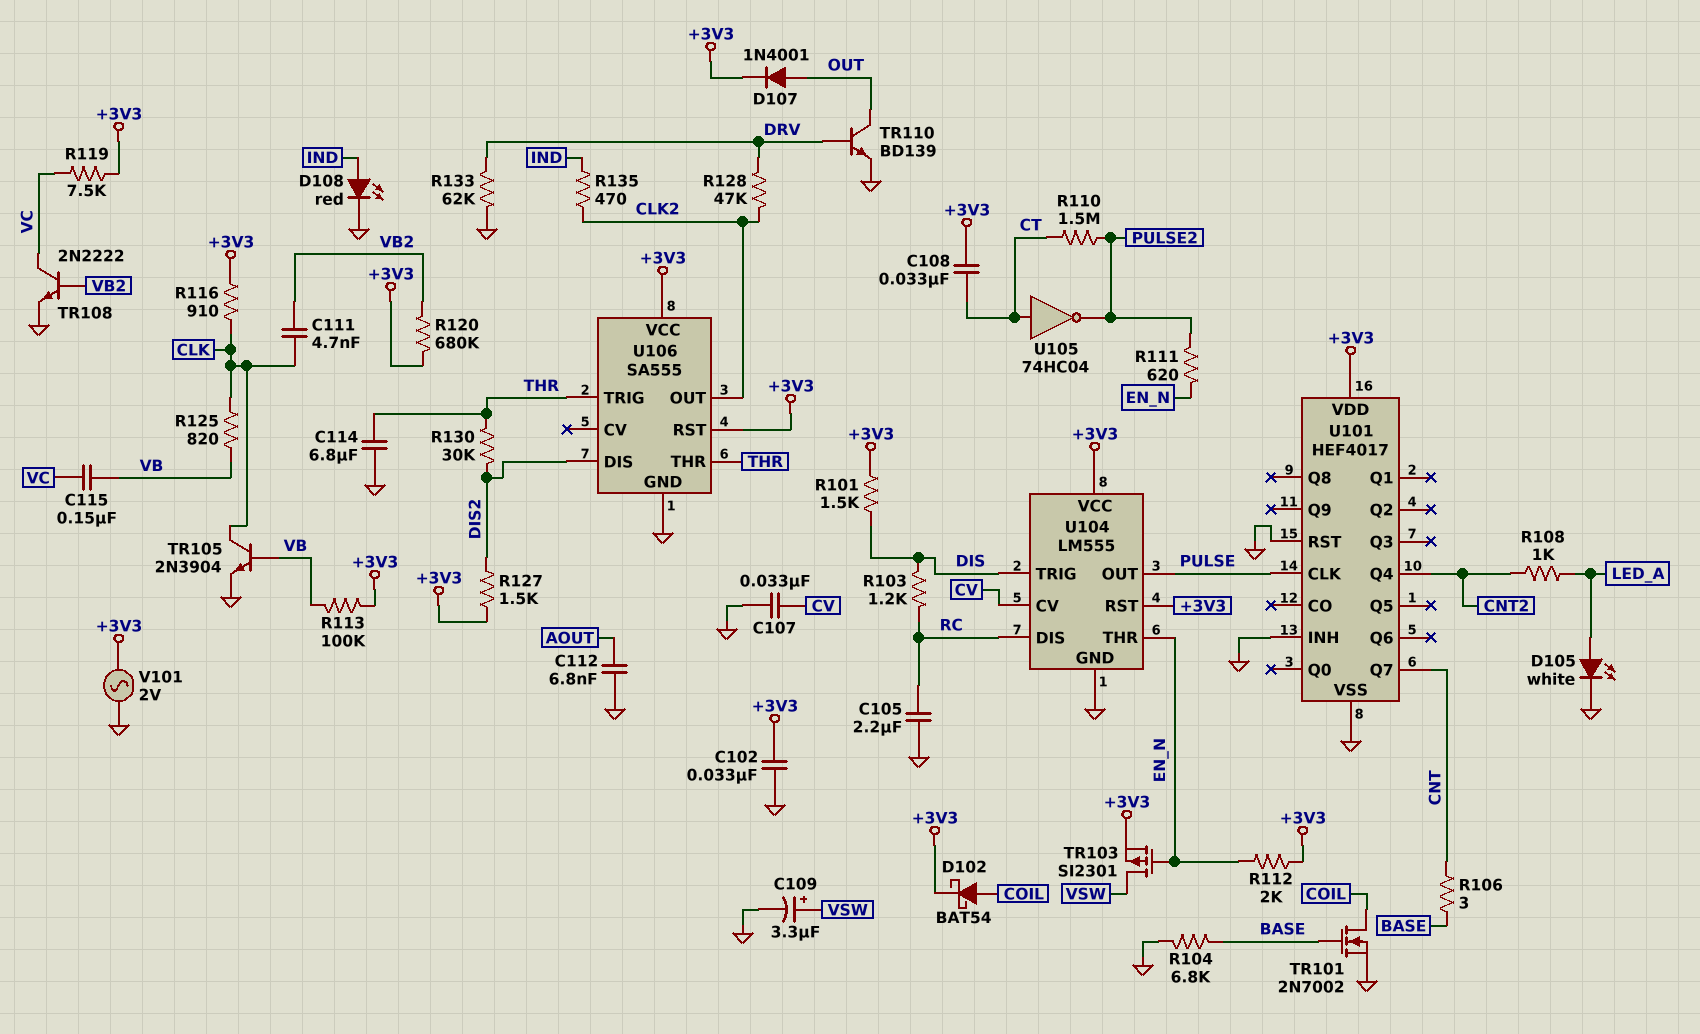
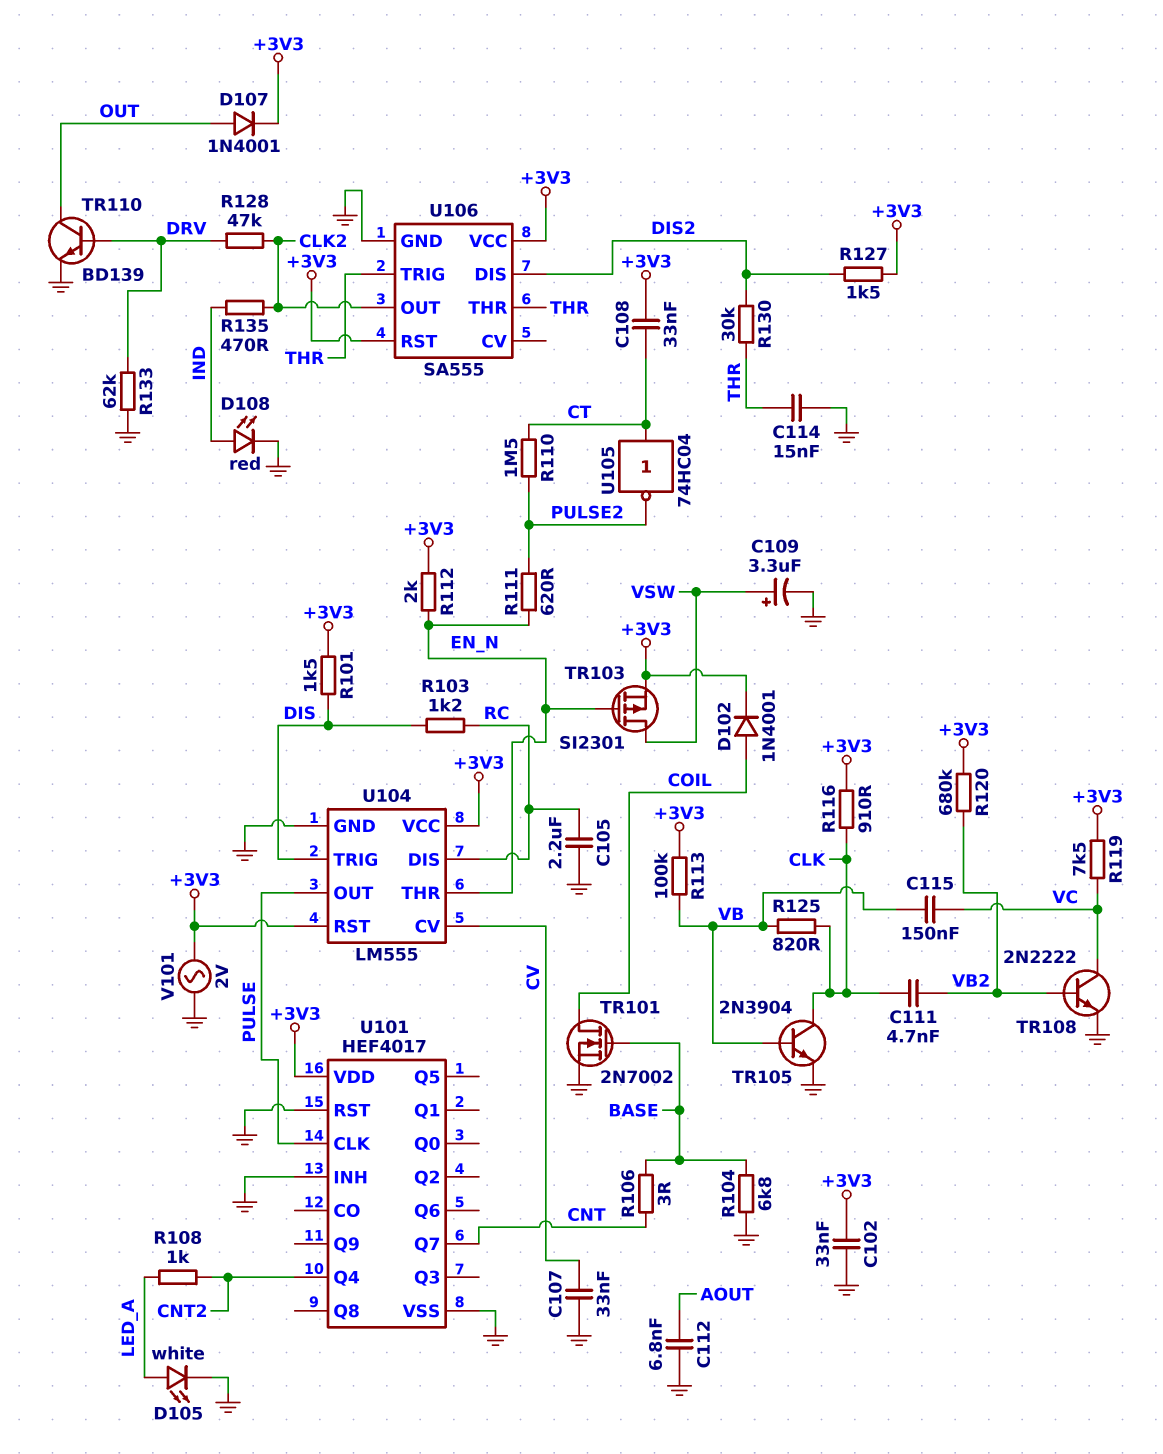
C114: 6.8uF (GND, THR) -> 15nF (GND, THR)
D102: schottky BAT54 (A COIL, K +3V3) -> diode 1N4001 (A COIL, K +3V3)

